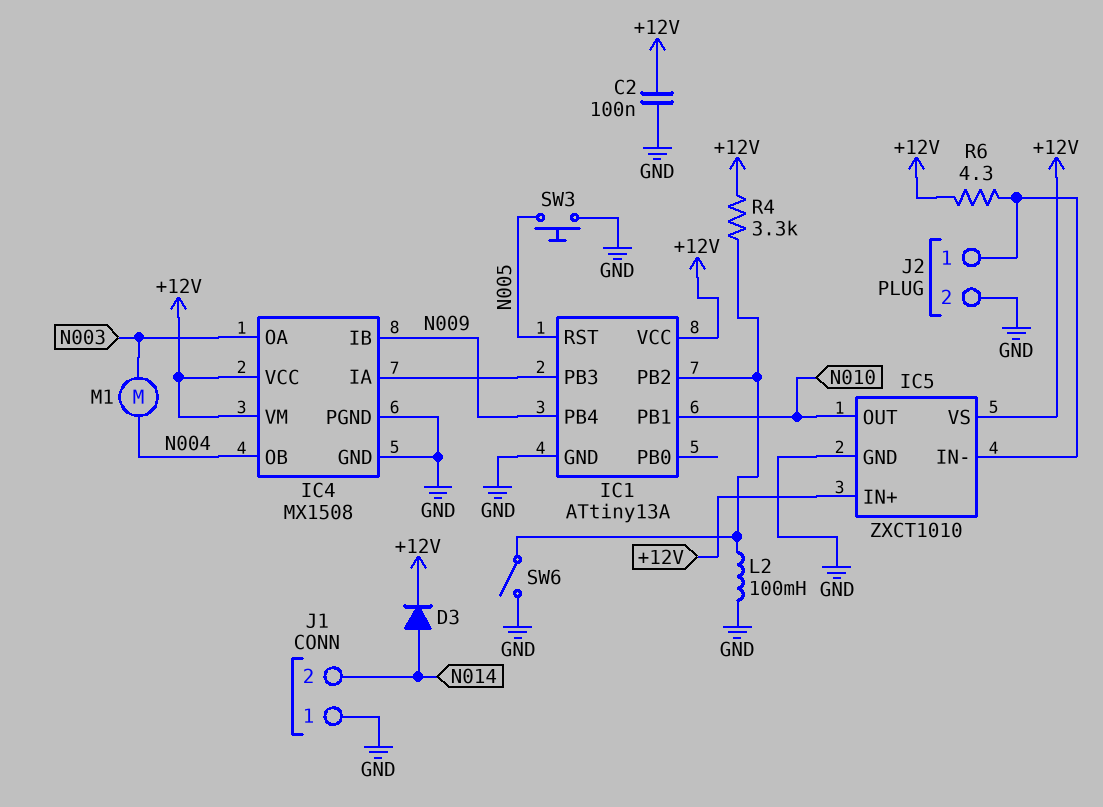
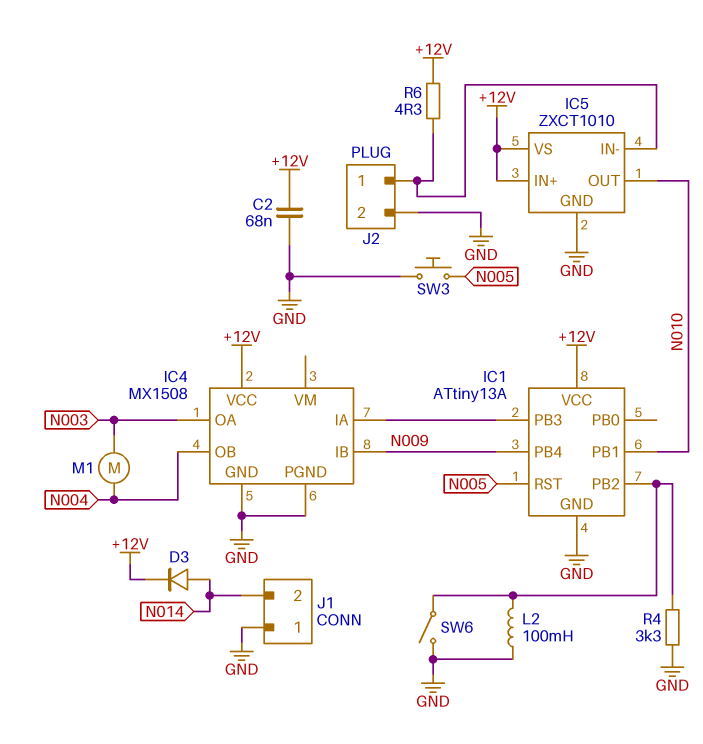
C2: 100nF (+12V, GND) -> 68nF (+12V, GND)
IC4 pin VM: +12V -> none
R4: 3.3k (+12V, IC1/PB2) -> 3.3k (GND, IC1/PB2)

